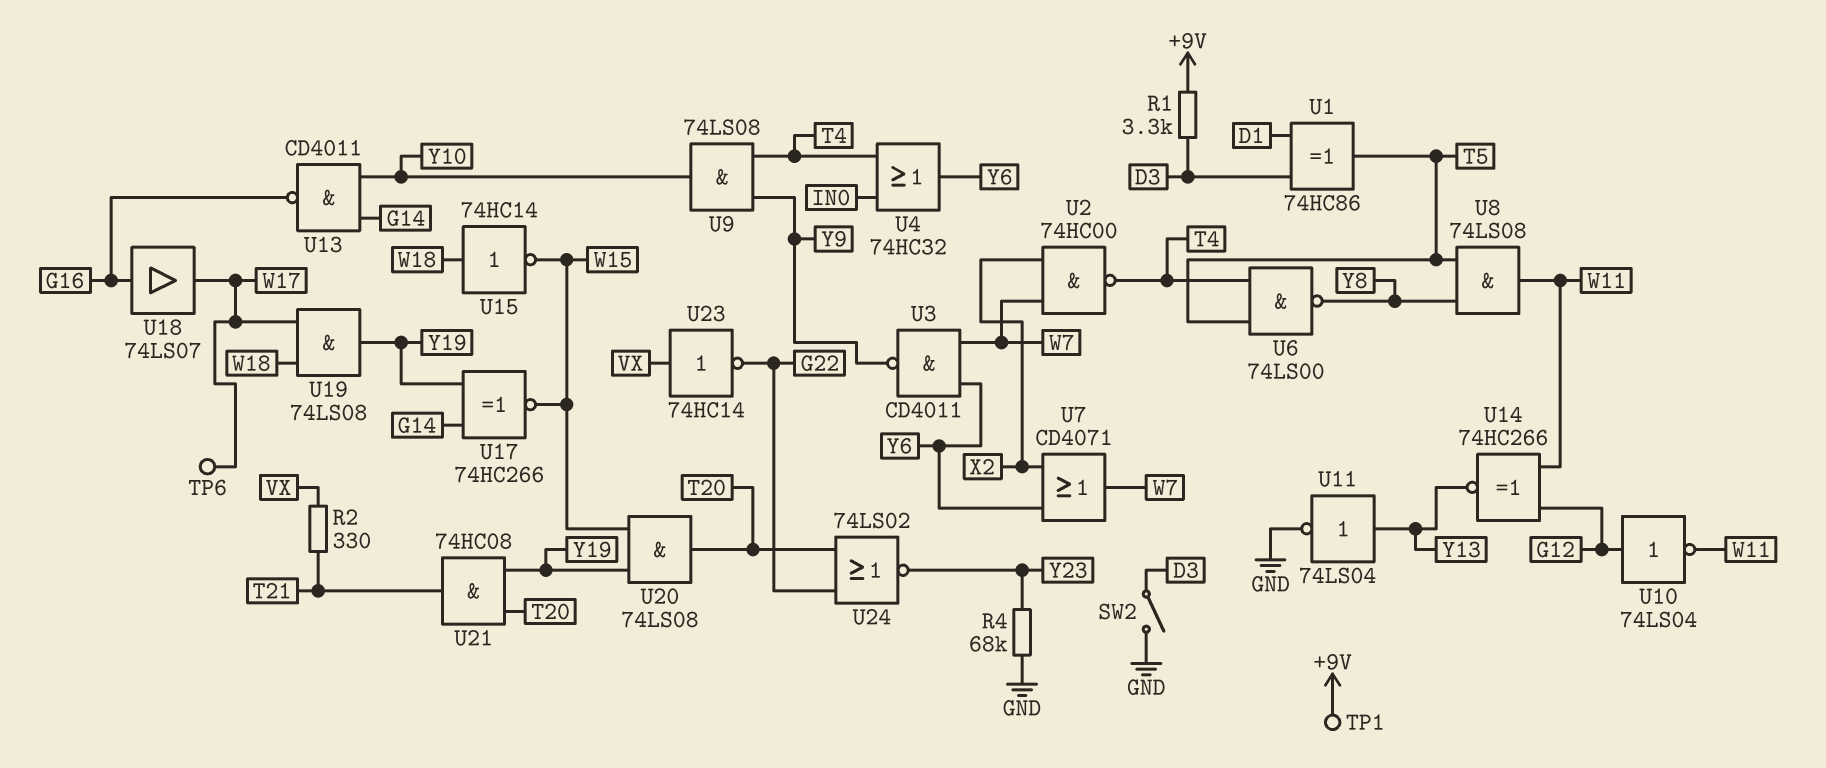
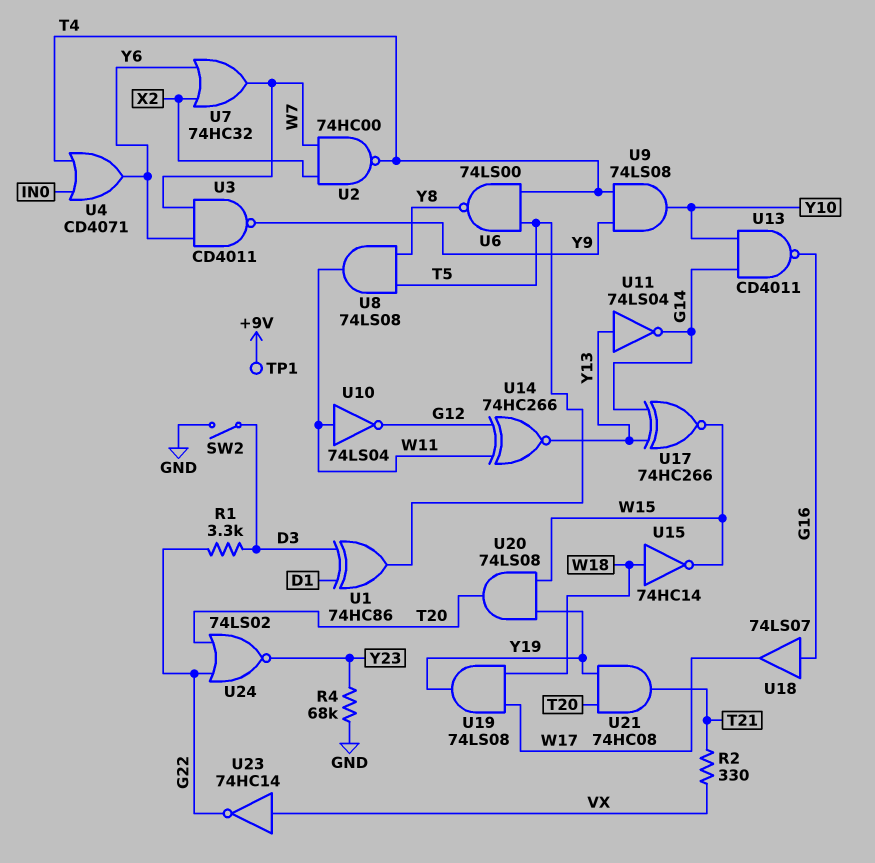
R1: 3.3k (+9V, D3) -> 3.3k (D3, G22)
TP6: test point (W17) -> none
U4: OR 74HC32 (in IN0, in T4, out Y6) -> OR CD4071 (in IN0, in T4, out Y6)
U7: OR CD4071 (in X2, in Y6, out W7) -> OR 74HC32 (in X2, in Y6, out W7)
U10: NOT 74LS04 (in G12, out W11) -> NOT 74LS04 (in W11, out G12)
U11: NOT 74LS04 (in Y13, out GND) -> NOT 74LS04 (in Y13, out G14)
U17: XNOR 74HC266 (in G14, in Y19, out W15) -> XNOR 74HC266 (in G14, in Y13, out W15)

